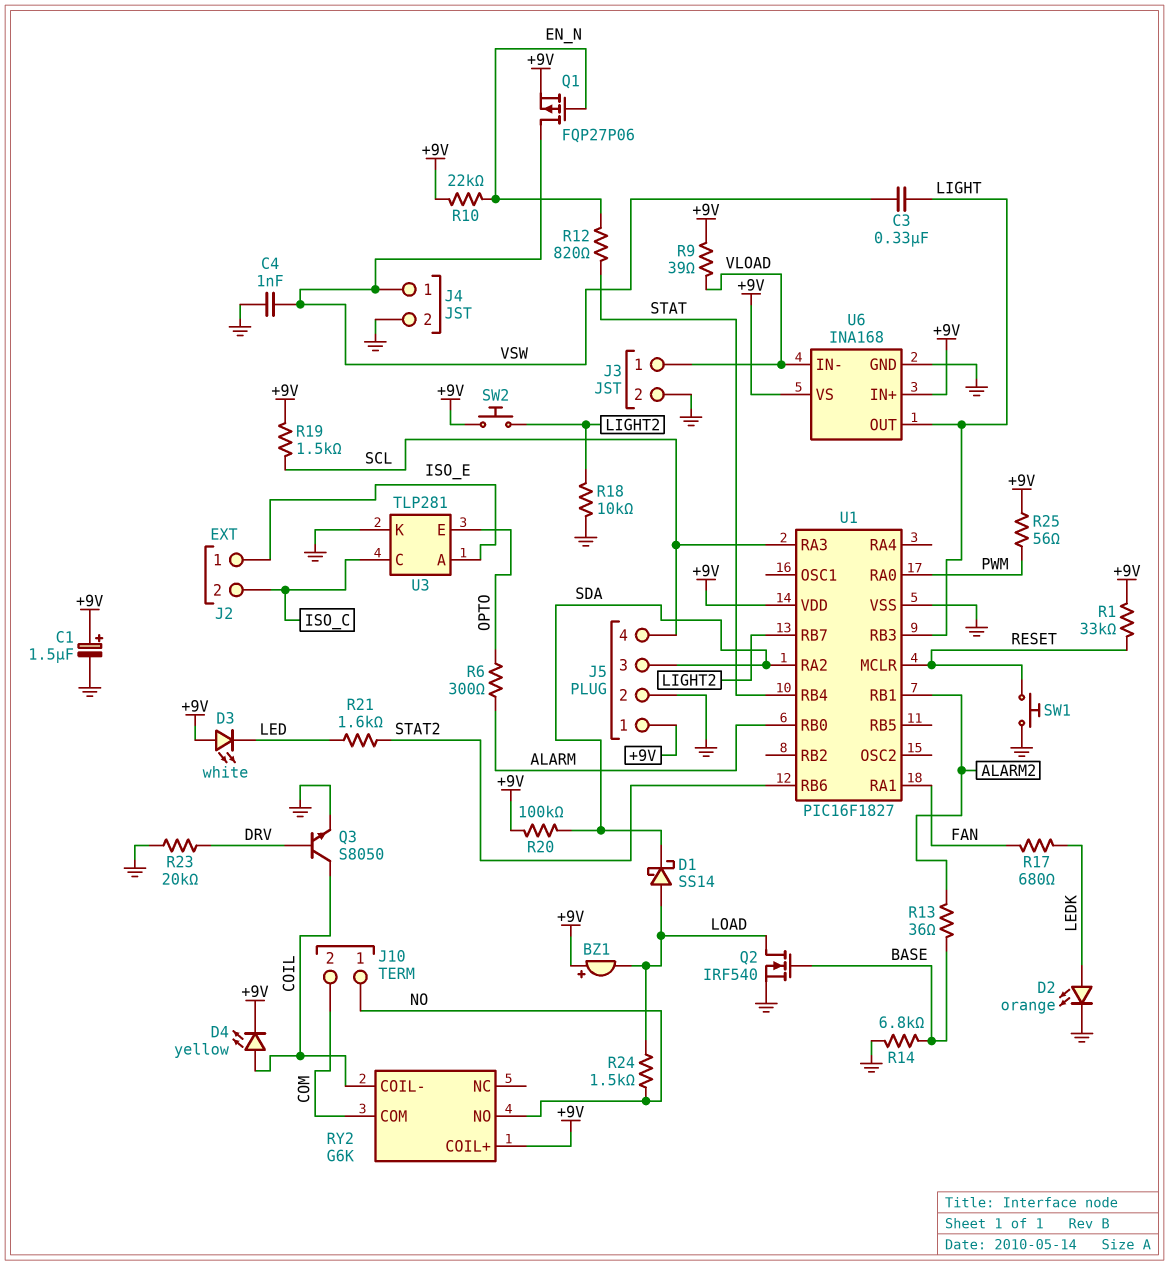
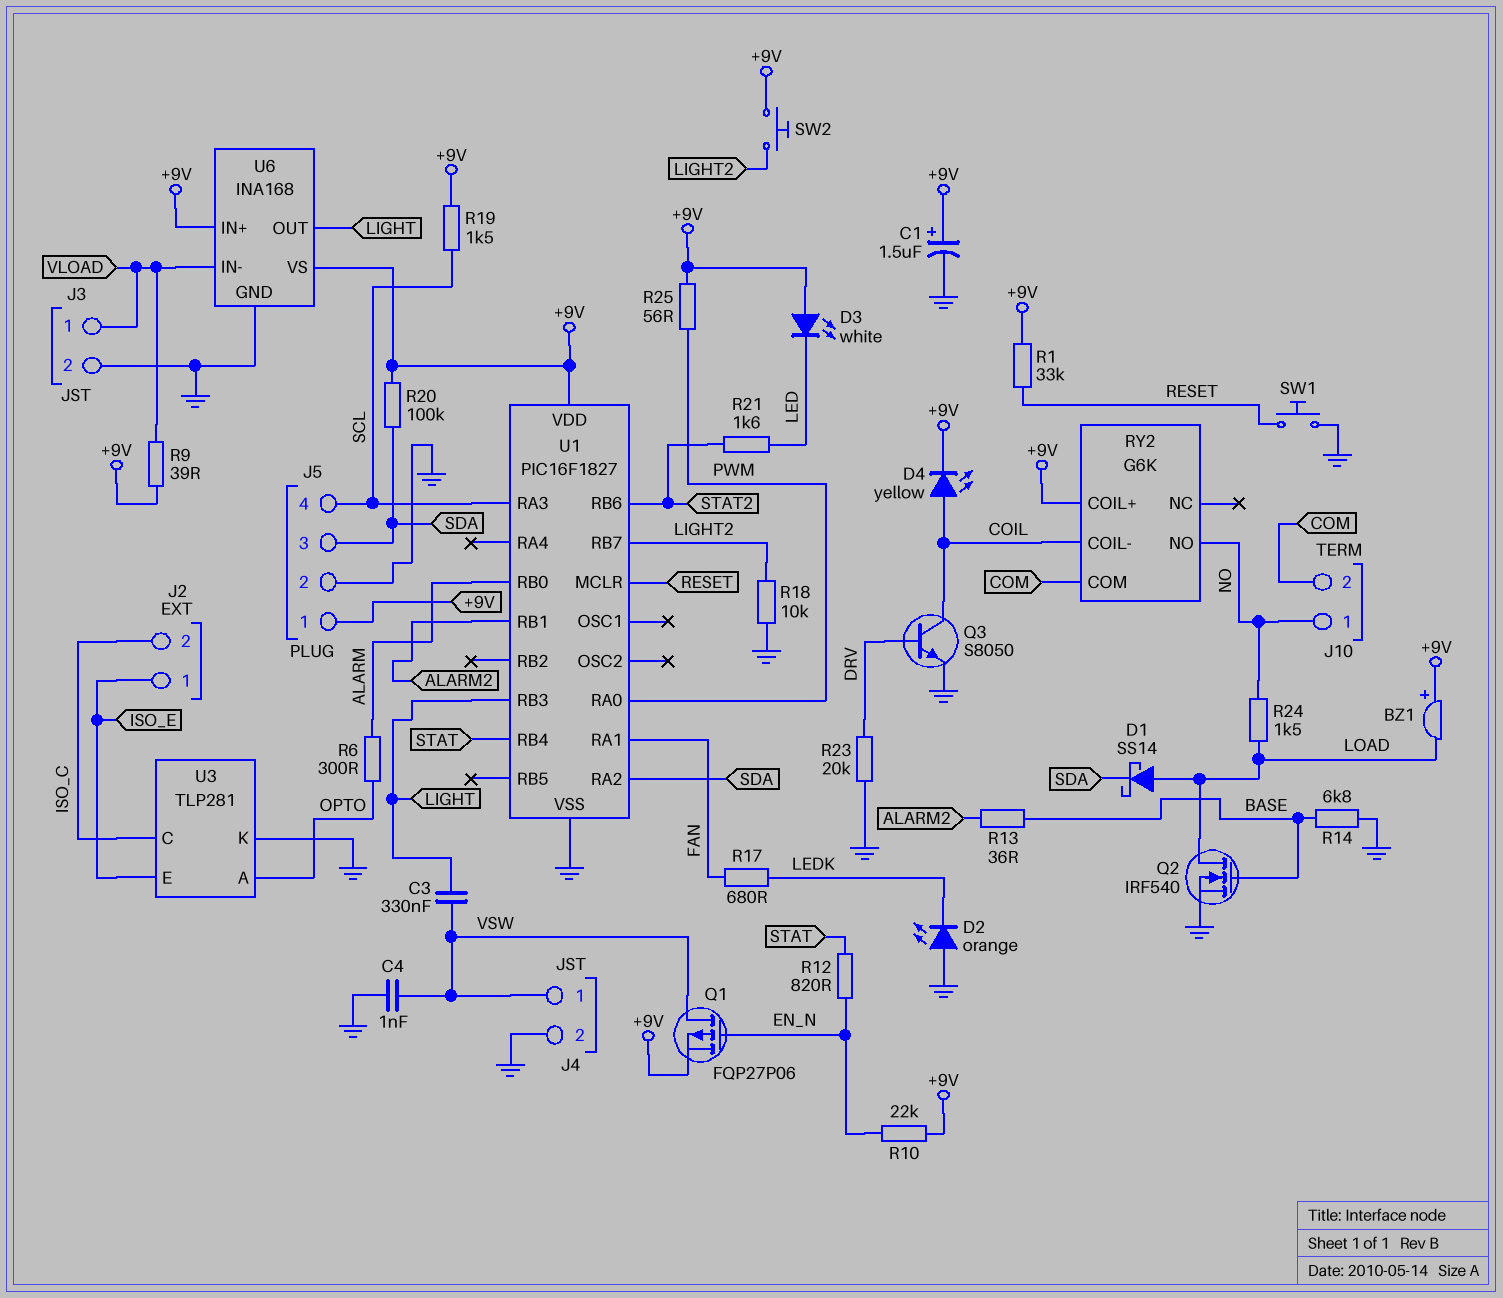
D2: LED orange (A LEDK, K GND) -> LED orange (A GND, K LEDK)
U3 pin A: ISO_E -> OPTO
U3 pin E: OPTO -> ISO_E

